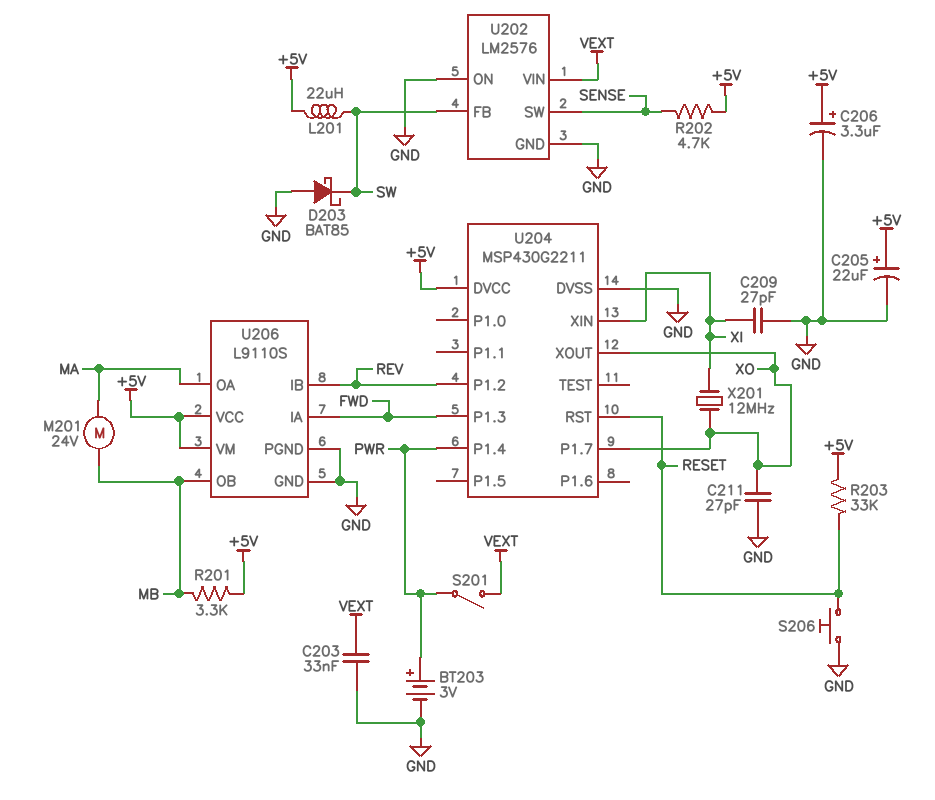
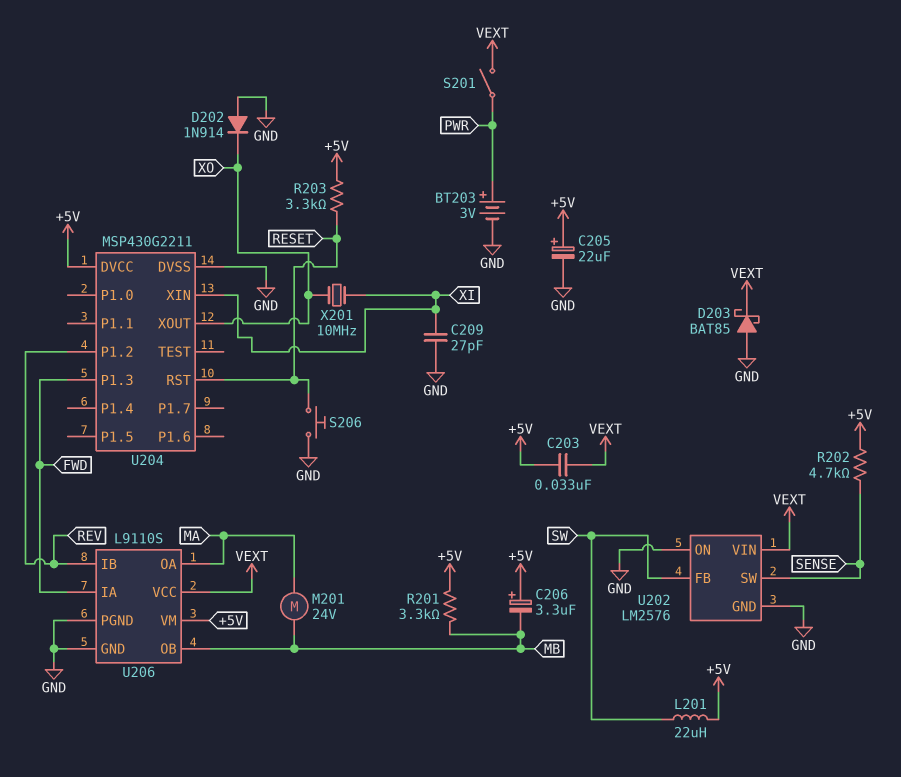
C203: 33nF (GND, VEXT) -> 33nF (+5V, VEXT)
C206: 3.3uF (plus +5V, minus GND) -> 3.3uF (plus +5V, minus MB)
C211: 27pF (GND, XO) -> none
D202: none -> diode 1N914 (A GND, K XO)
D203: schottky BAT85 (A GND, K SW) -> schottky BAT85 (A GND, K VEXT)
R203: 33k (+5V, RESET) -> 3.3k (+5V, RESET)
U204 pin P1.4: PWR -> none
U204 pin P1.7: XO -> none
U206 pin VCC: +5V -> VEXT
X201: 12MHz (XI, XO) -> 10MHz (XI, XO)

